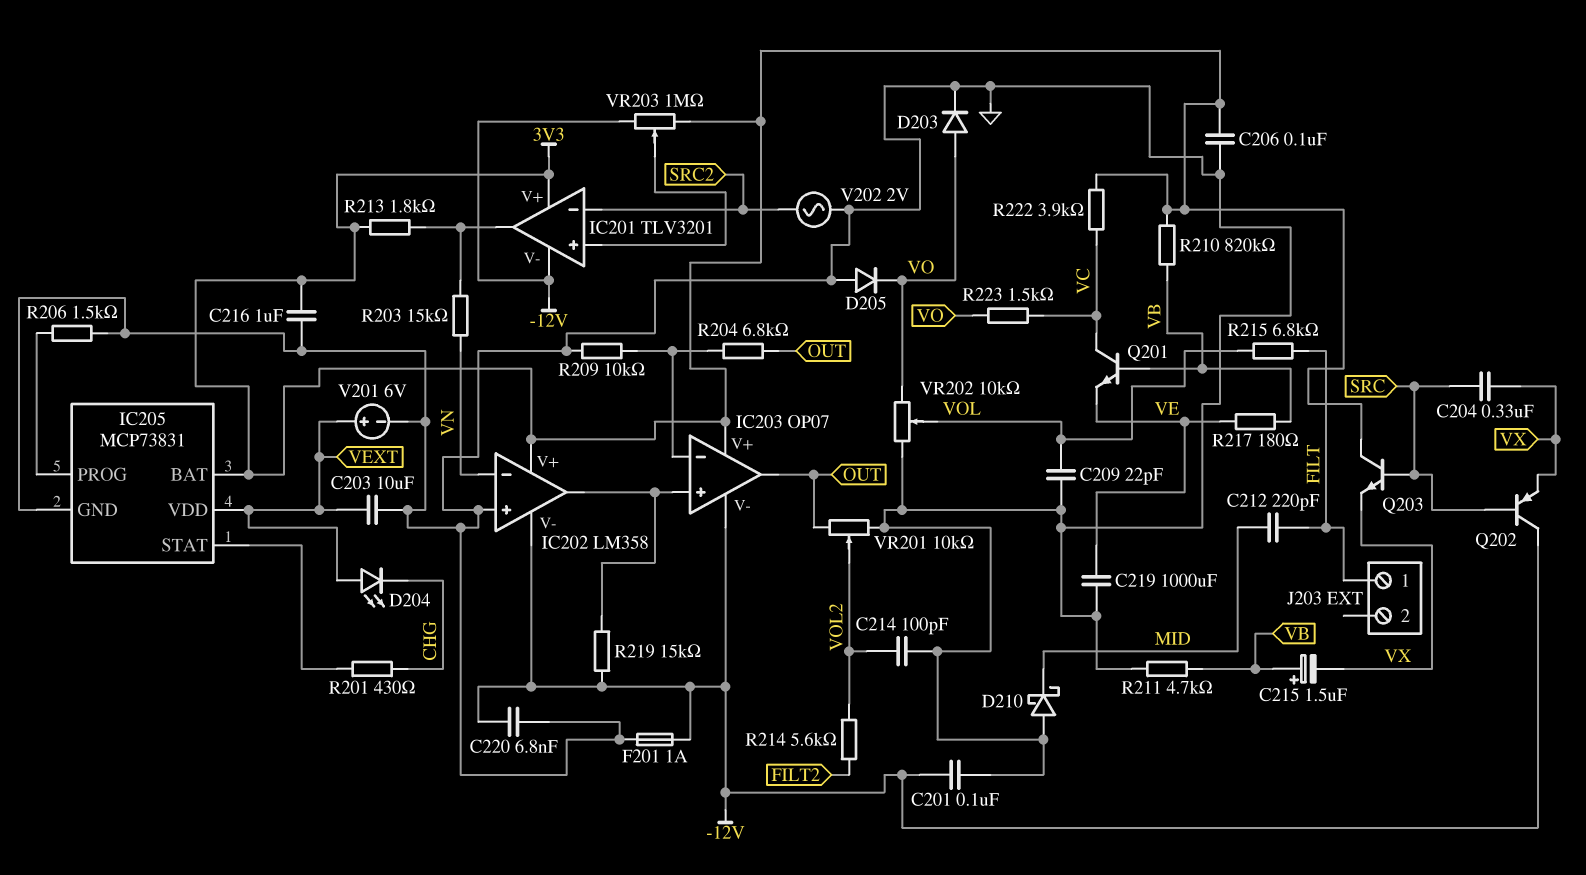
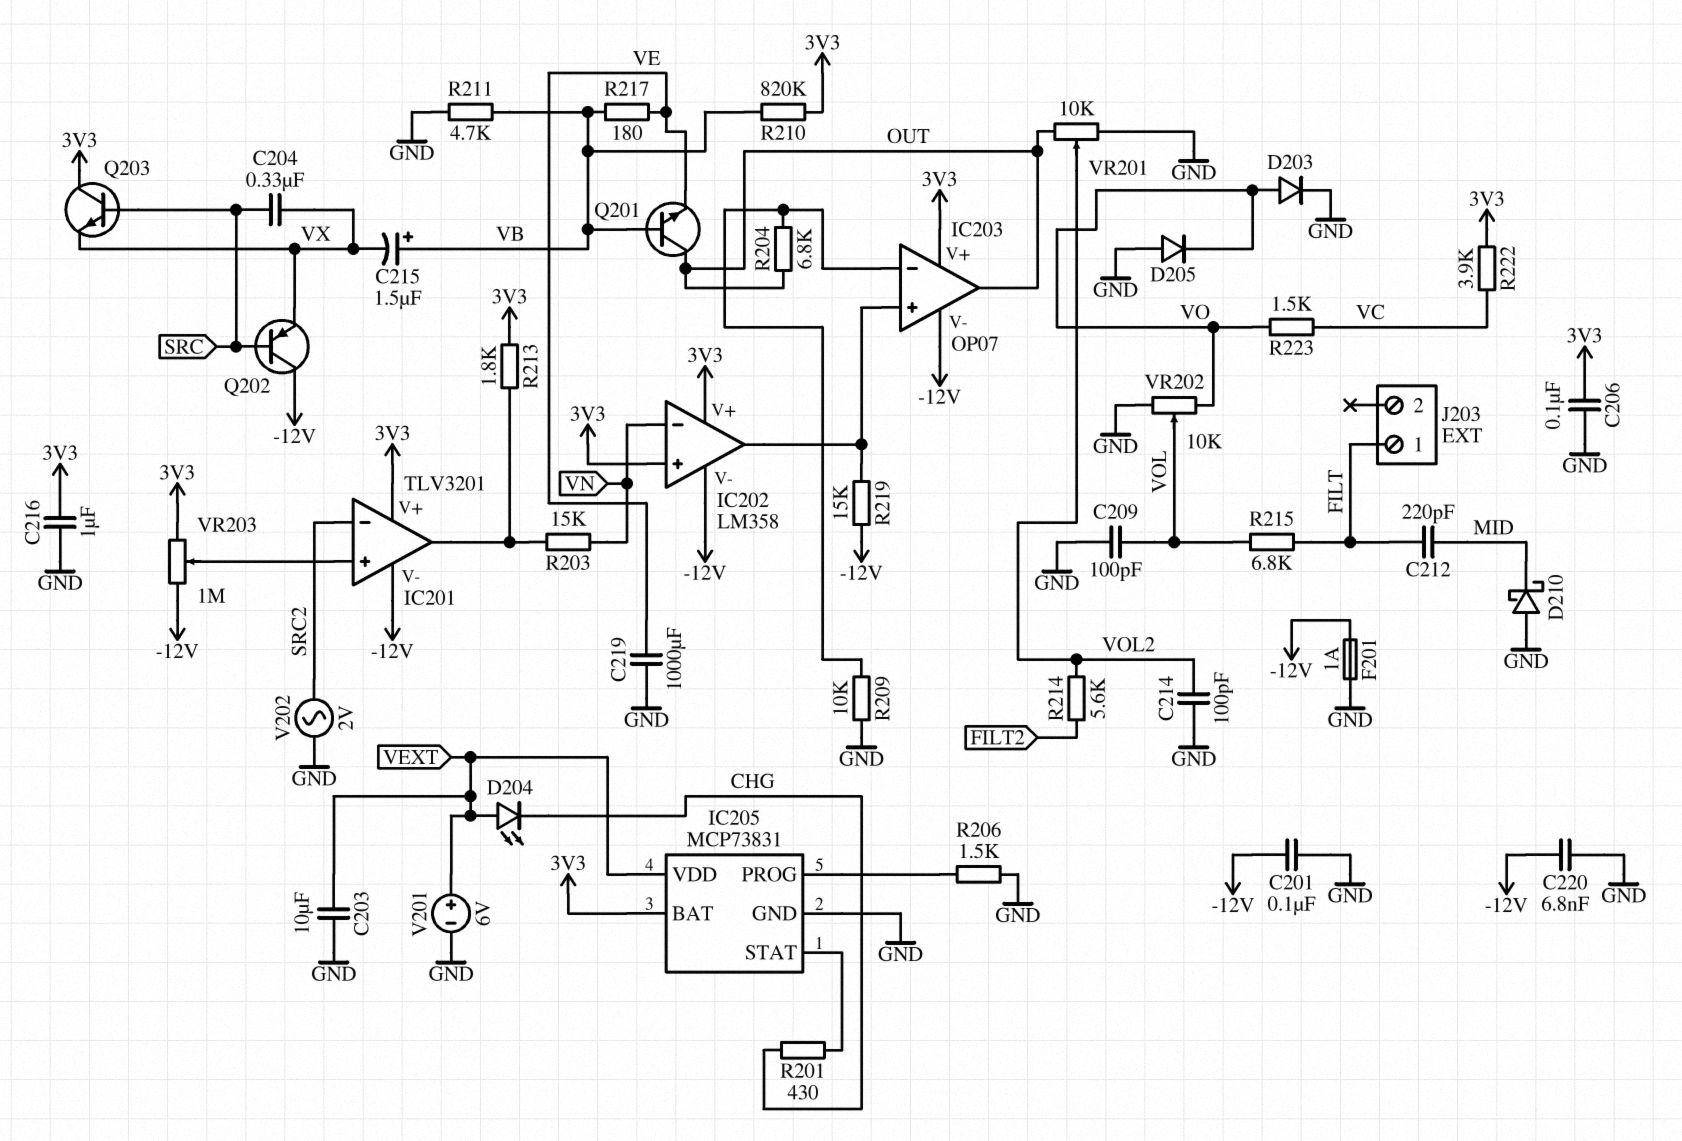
C209: 22pF (GND, VOL) -> 100pF (GND, VOL)
IC202 pin in+: GND -> 3V3
Q201: NPN (B VB, C VC, E VE) -> NPN (B VB, C OUT, E VE)

